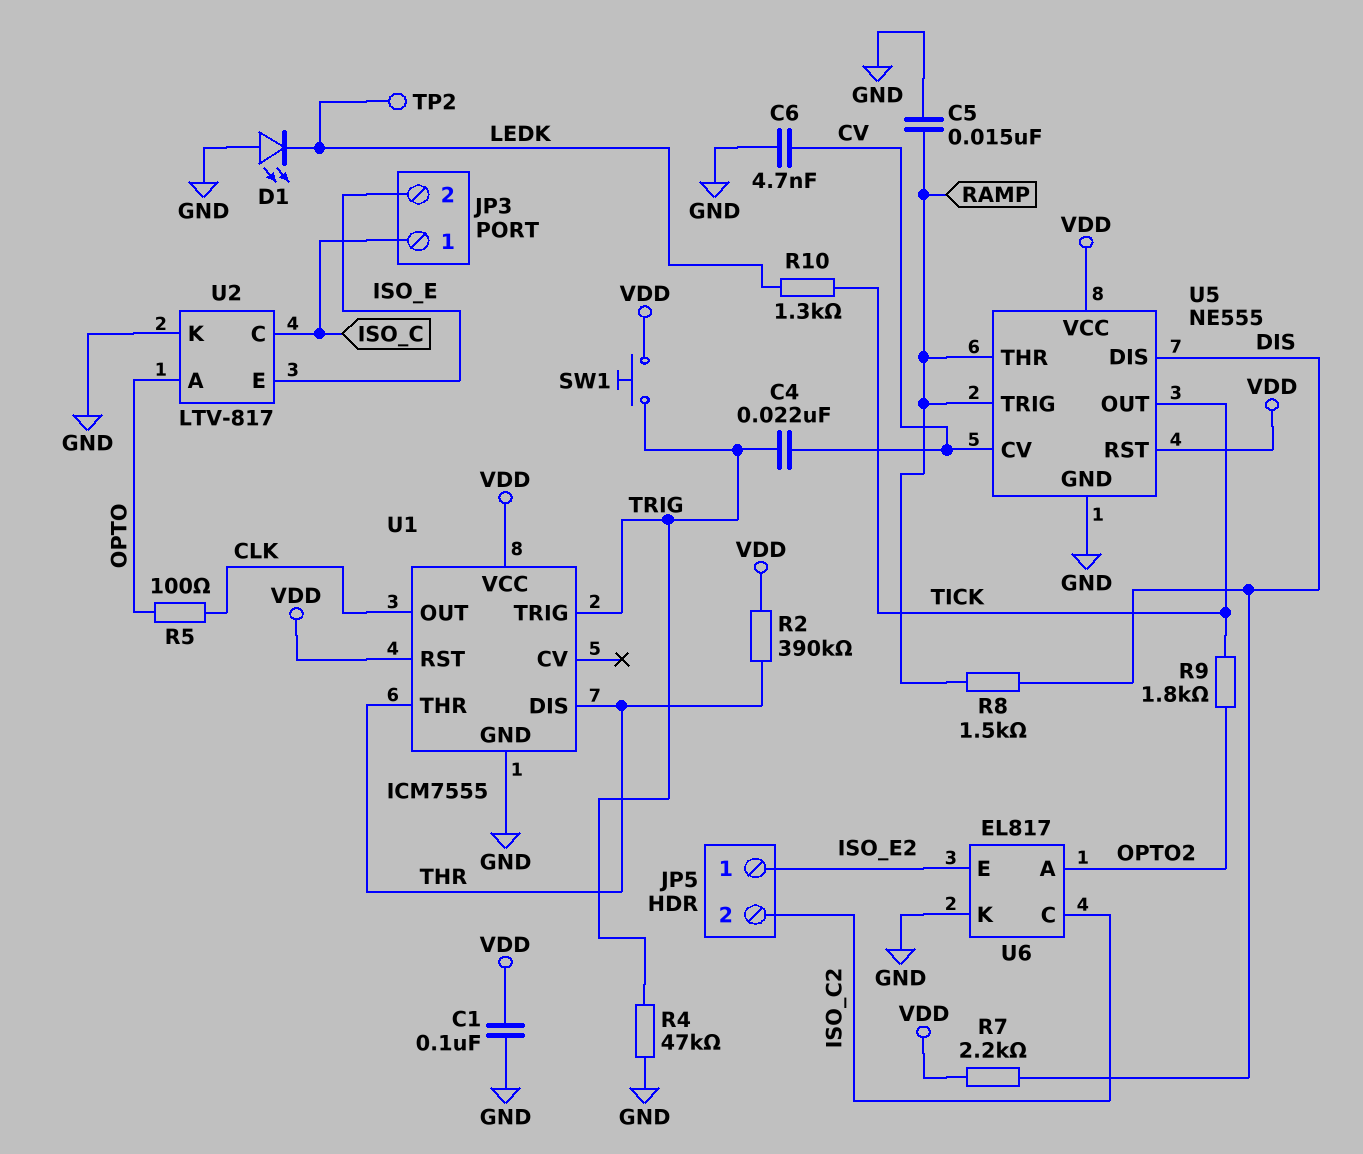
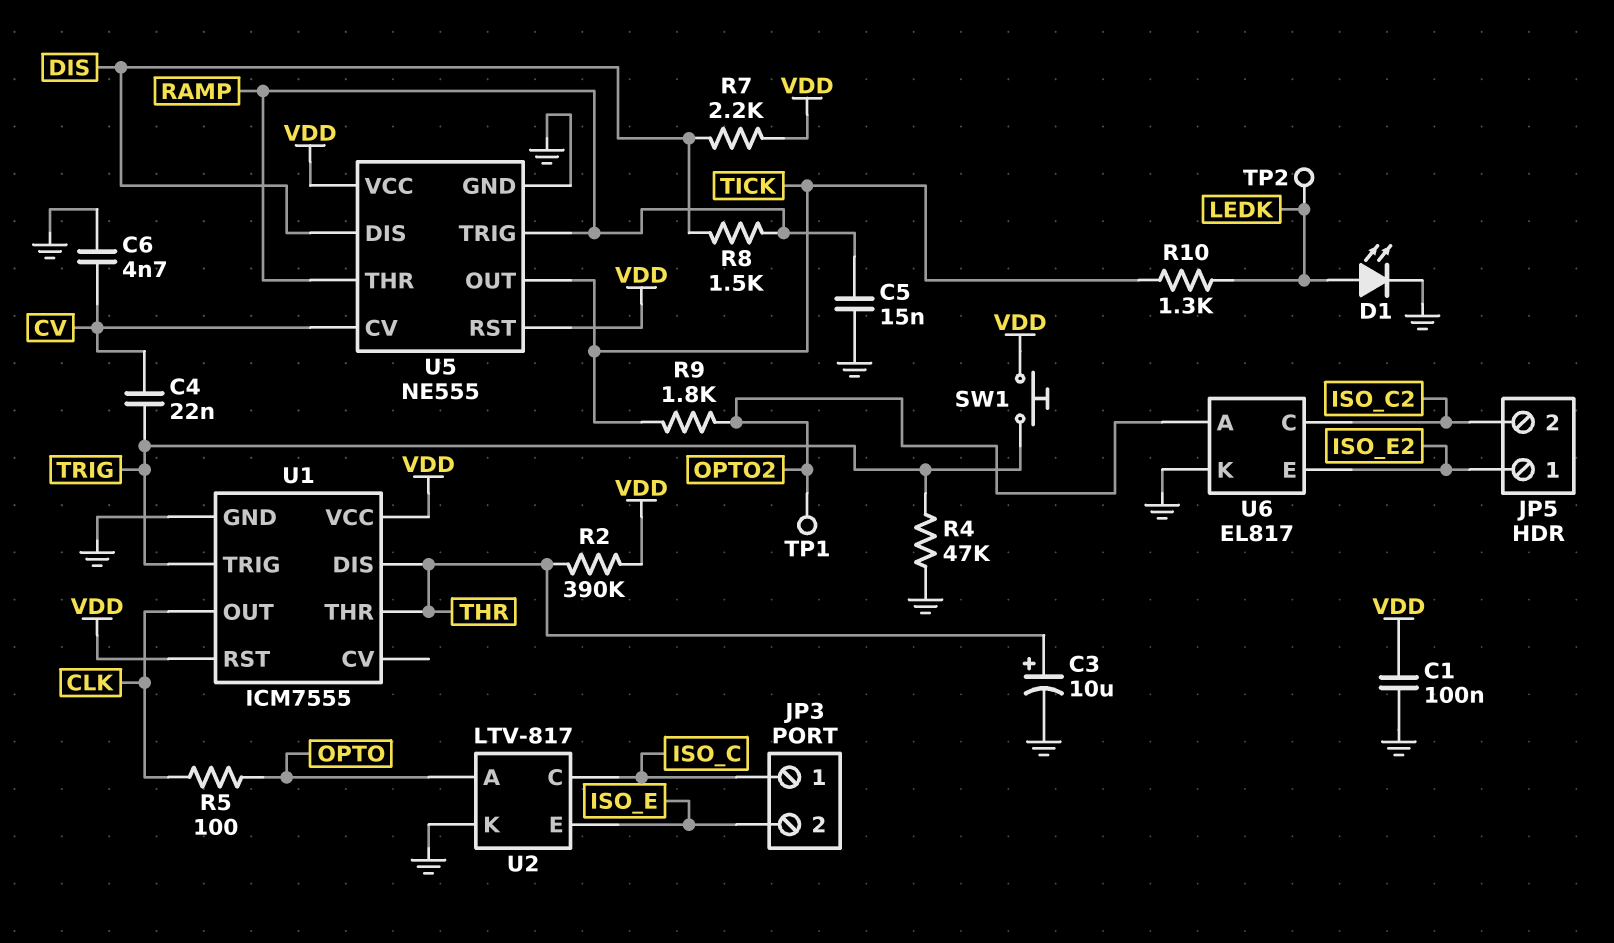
C3: none -> 10uF (plus THR, minus GND)
D1: LED (A GND, K LEDK) -> LED (A LEDK, K GND)
TP1: none -> test point (OPTO2)

